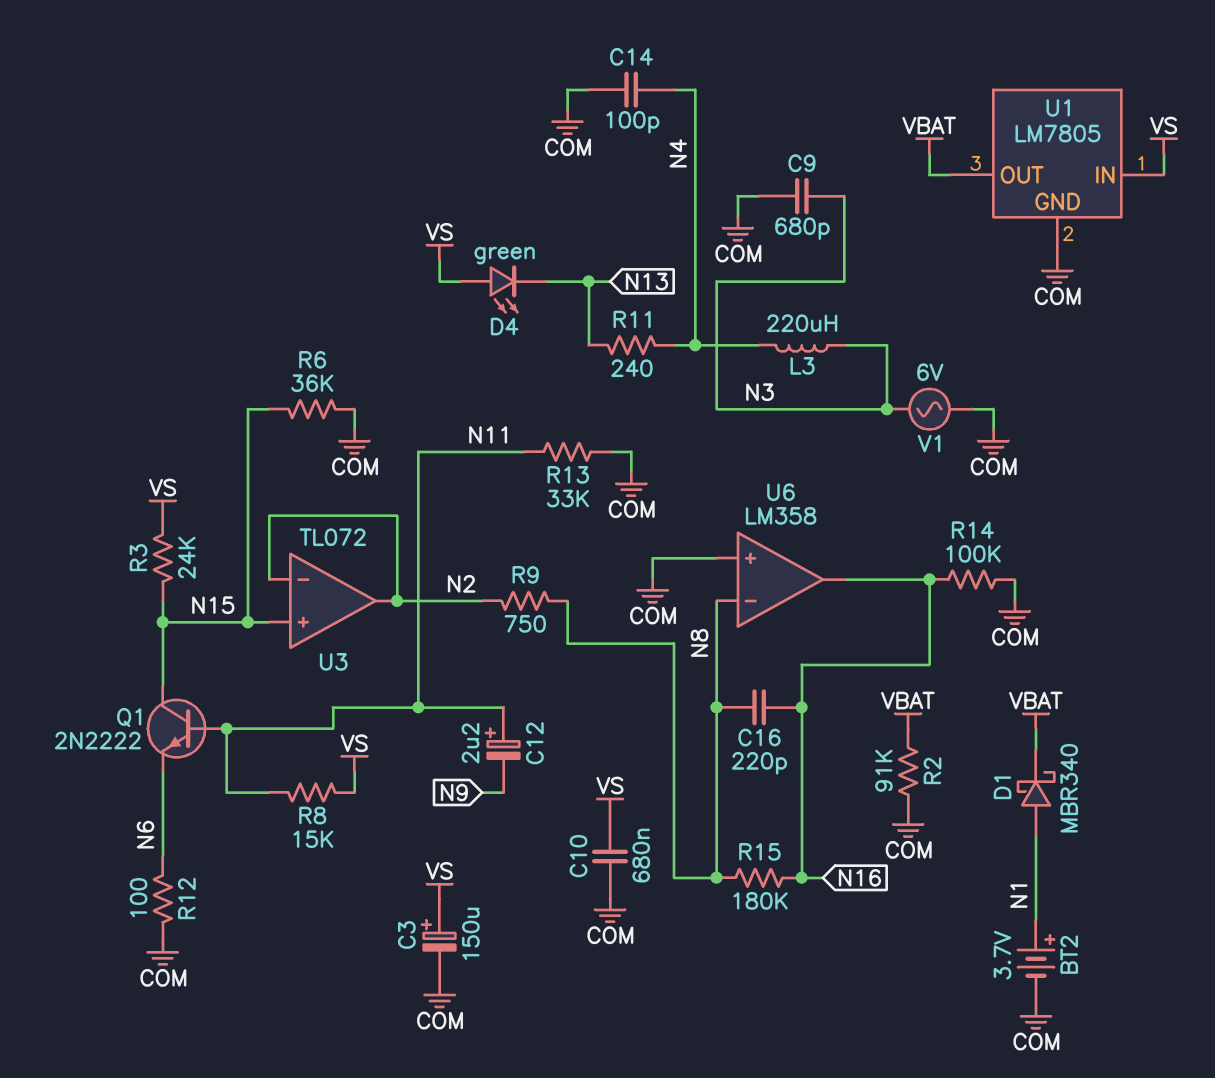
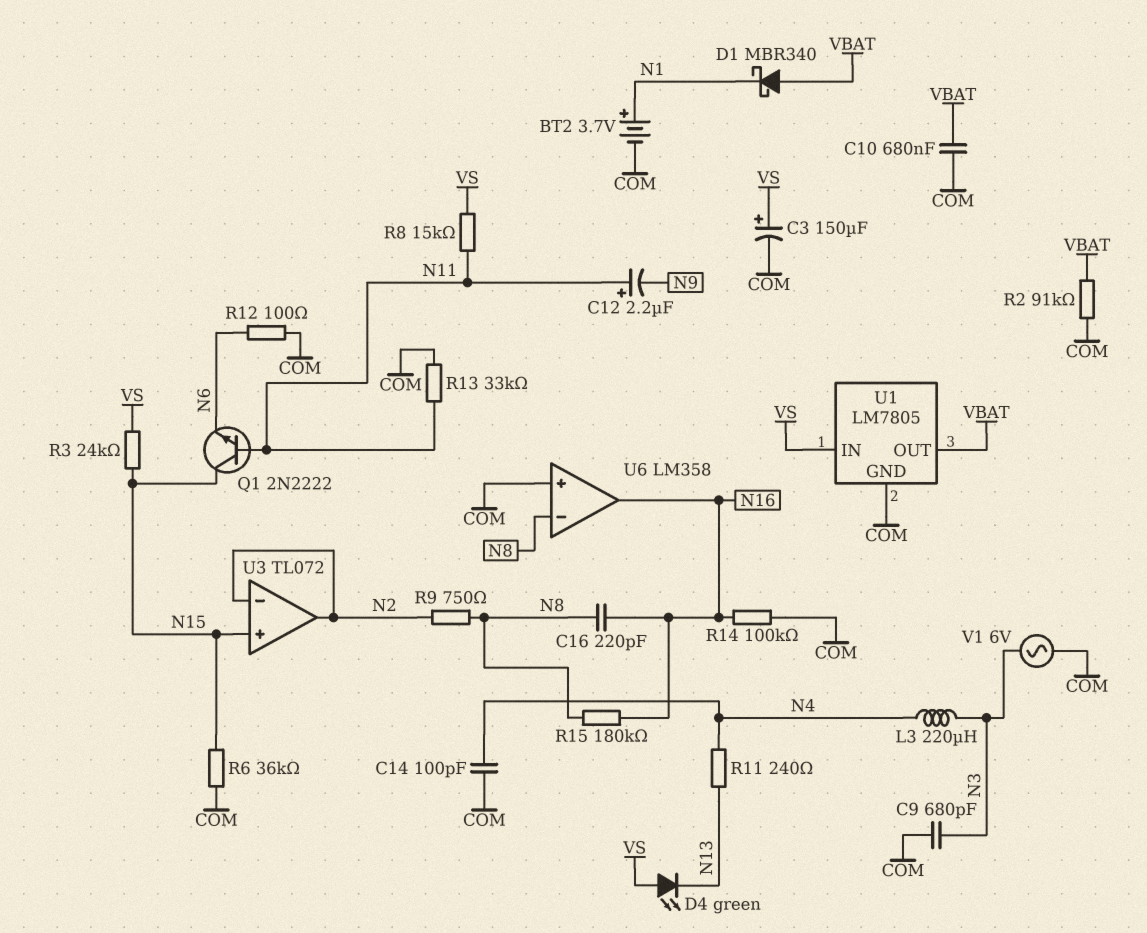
C10: 680nF (COM, VS) -> 680nF (COM, VBAT)
D1: schottky MBR340 (A N1, K VBAT) -> schottky MBR340 (A VBAT, K N1)

